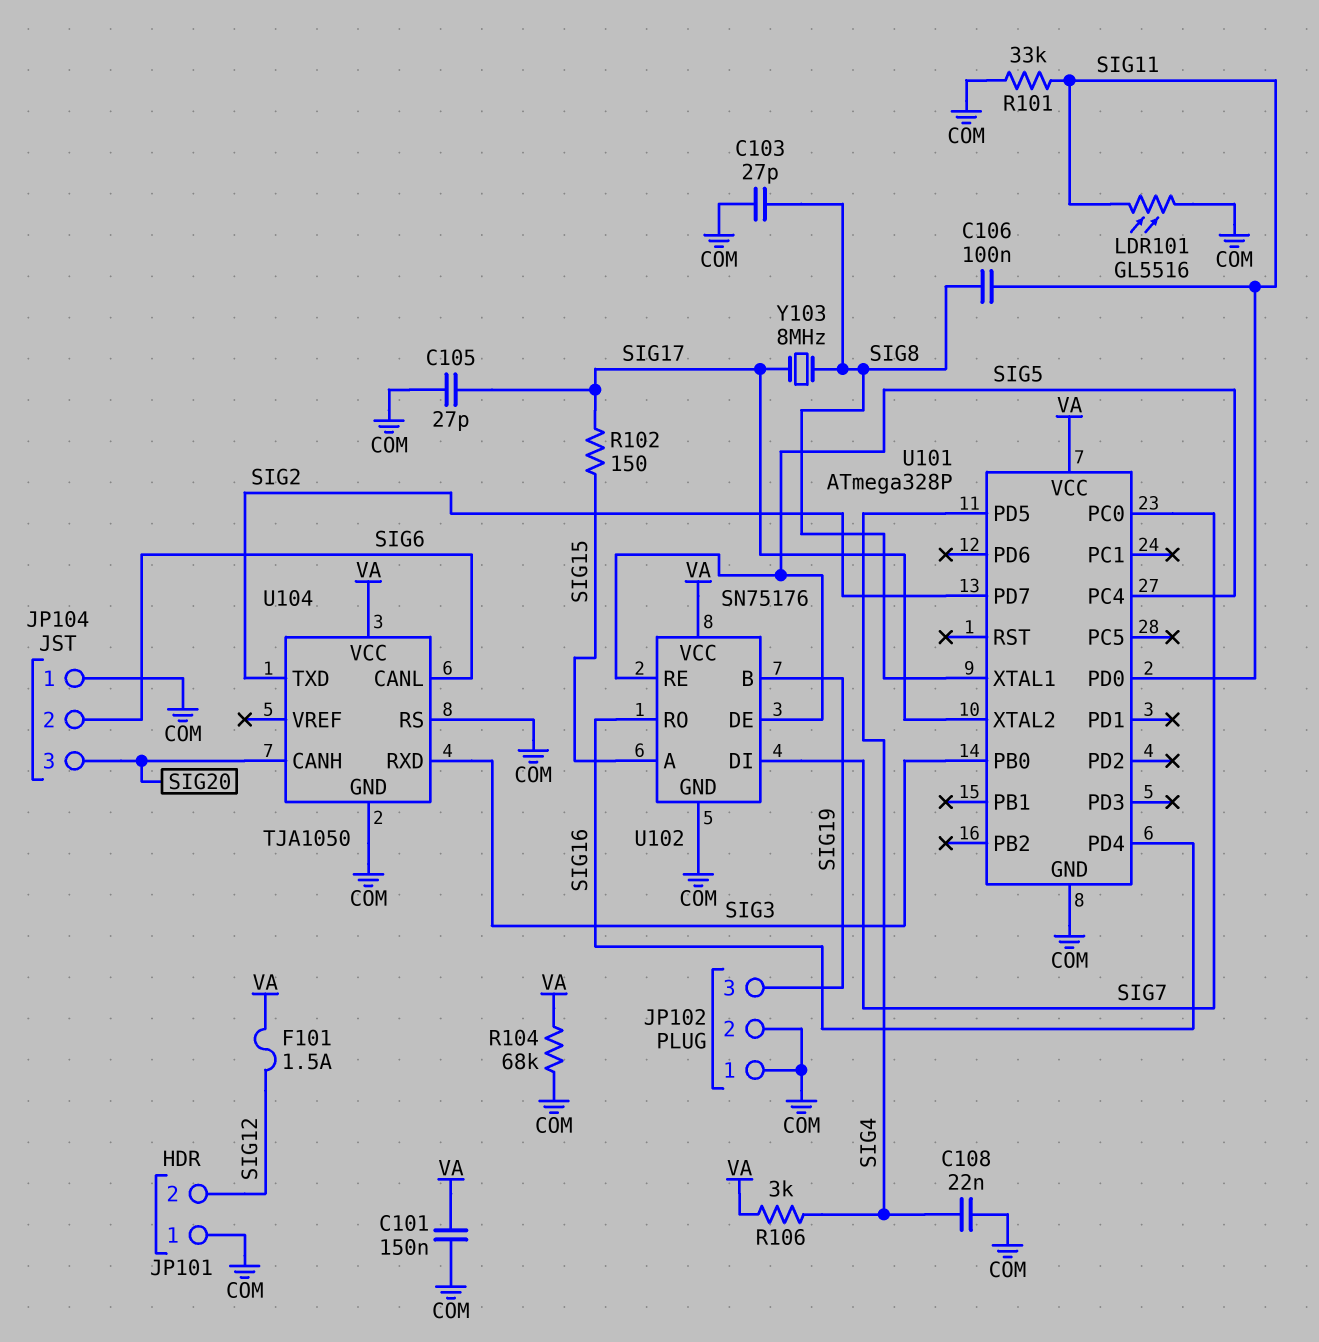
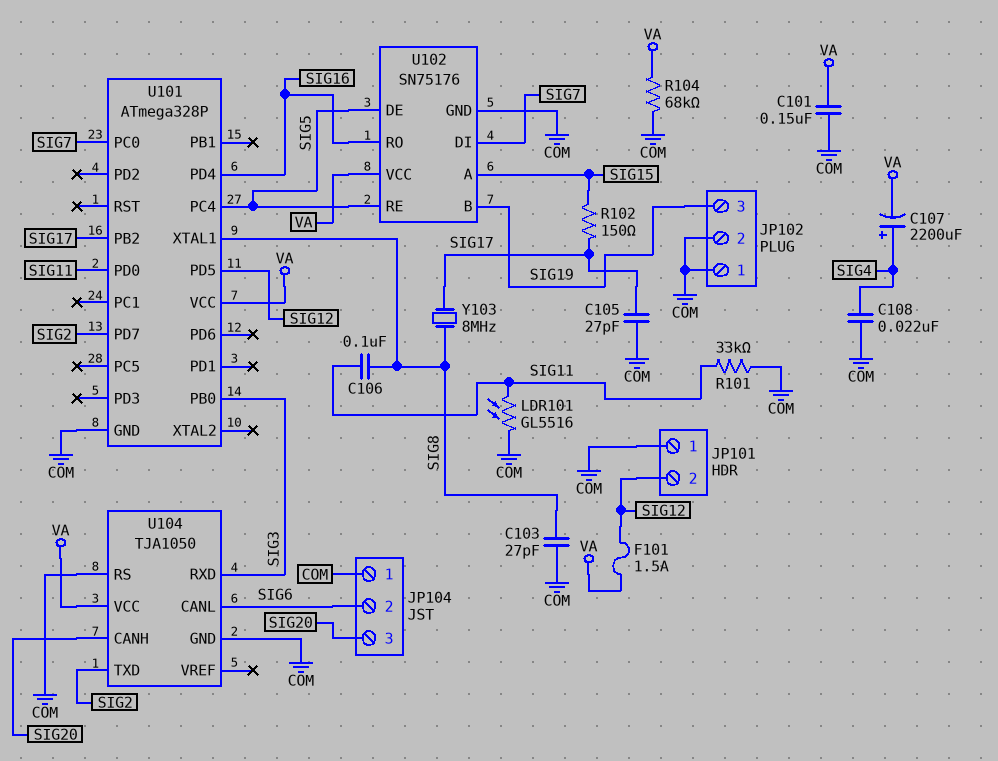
C107: none -> 2200uF (plus SIG4, minus VA)
R106: 3k (SIG4, VA) -> none
U101 pin PB2: none -> SIG17
U101 pin PD5: SIG4 -> SIG12
U101 pin XTAL2: SIG17 -> none

